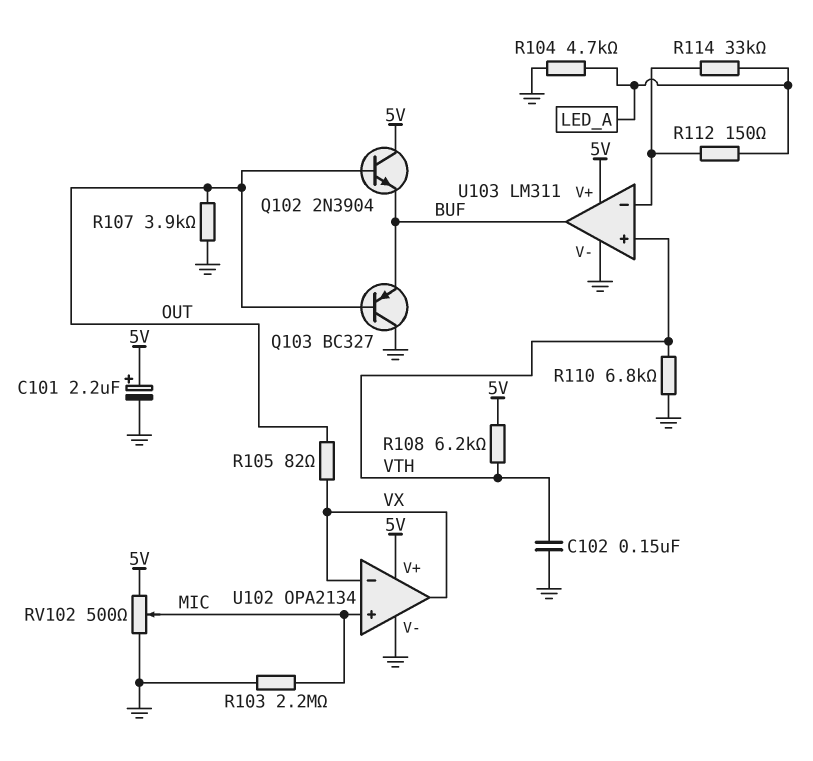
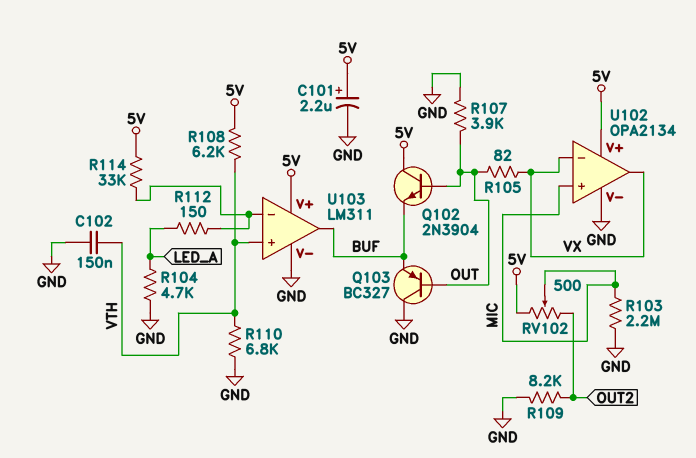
R109: none -> 8.2k (GND, OUT2)
R114: 33k (LED_A, U103/in-) -> 33k (5V, U103/in-)
RV102: 500 (5V, GND, wiper MIC) -> 500 (5V, OUT2, wiper MIC)

